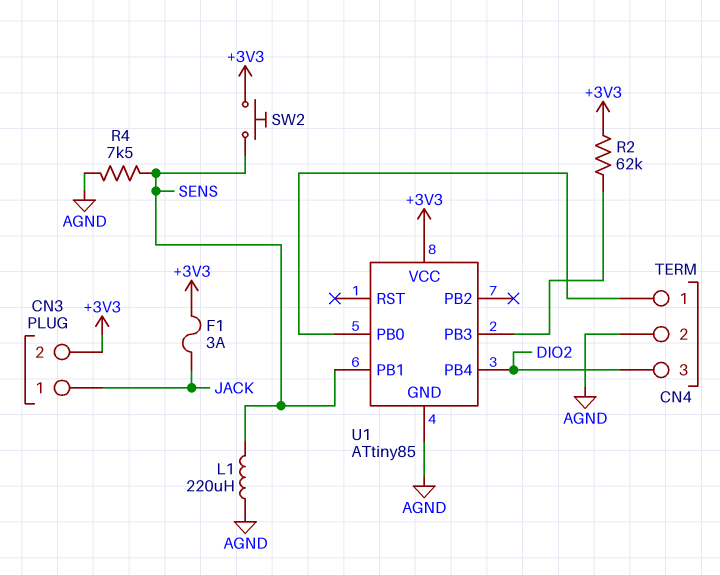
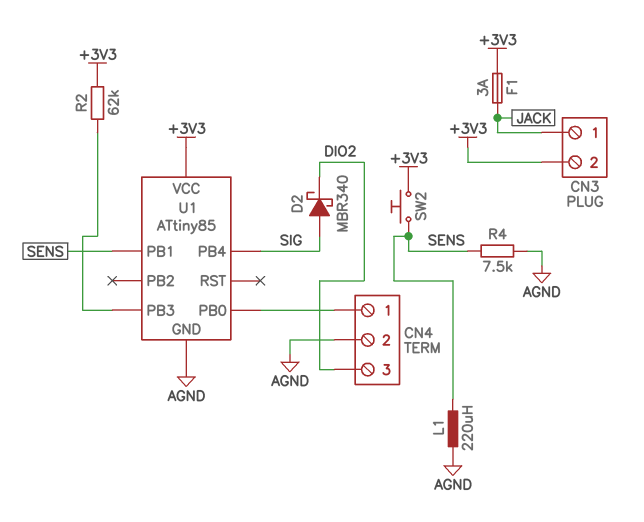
D2: none -> schottky MBR340 (A SIG, K DIO2)
U1 pin PB4: DIO2 -> SIG

